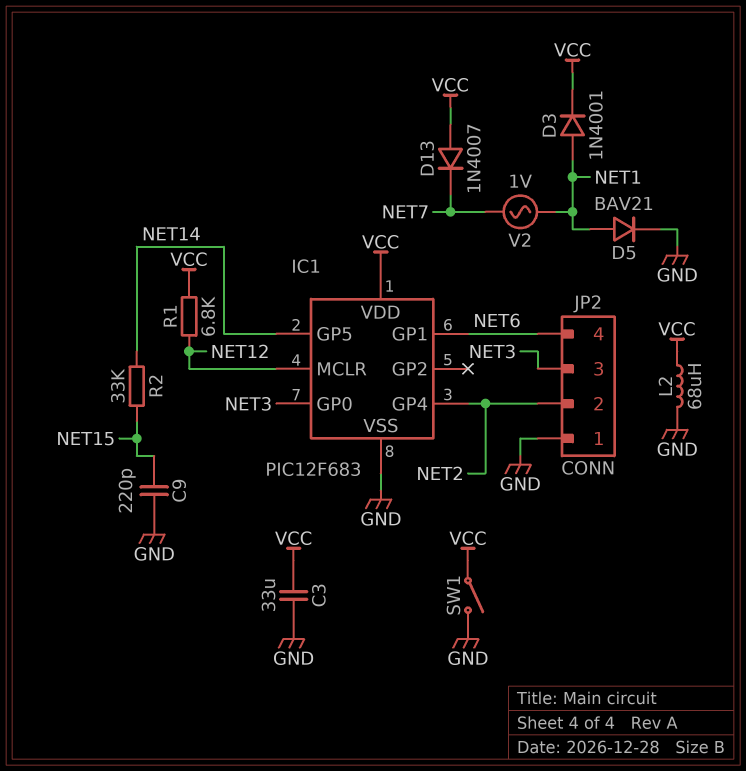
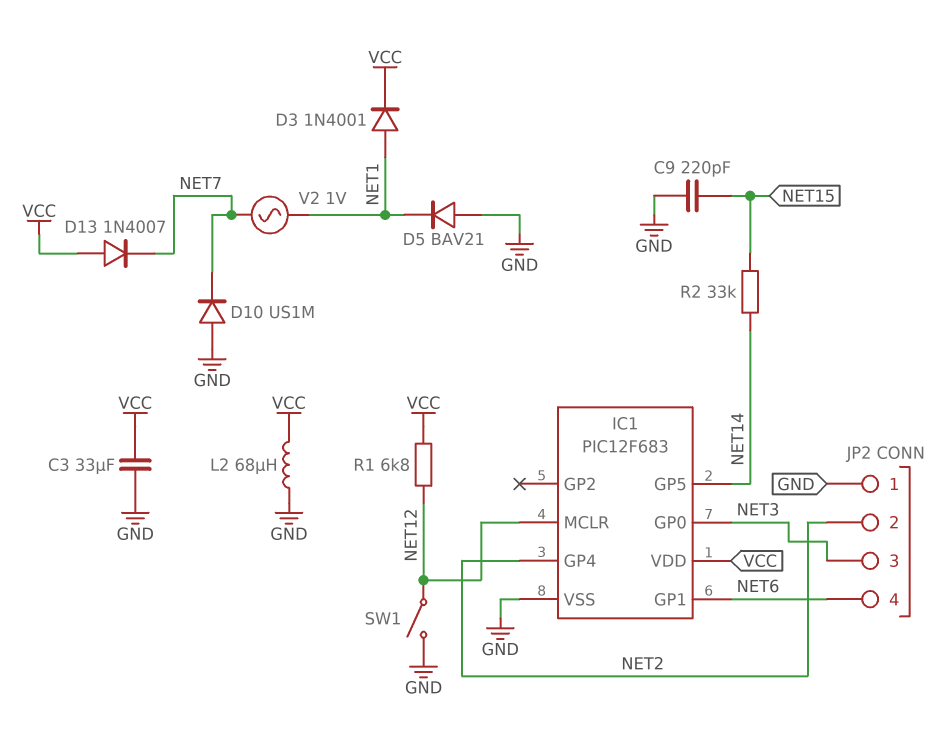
D5: diode BAV21 (A NET1, K GND) -> diode BAV21 (A GND, K NET1)
D10: none -> diode US1M (A GND, K NET7)
SW1: switch (GND, VCC) -> switch (GND, NET12)

